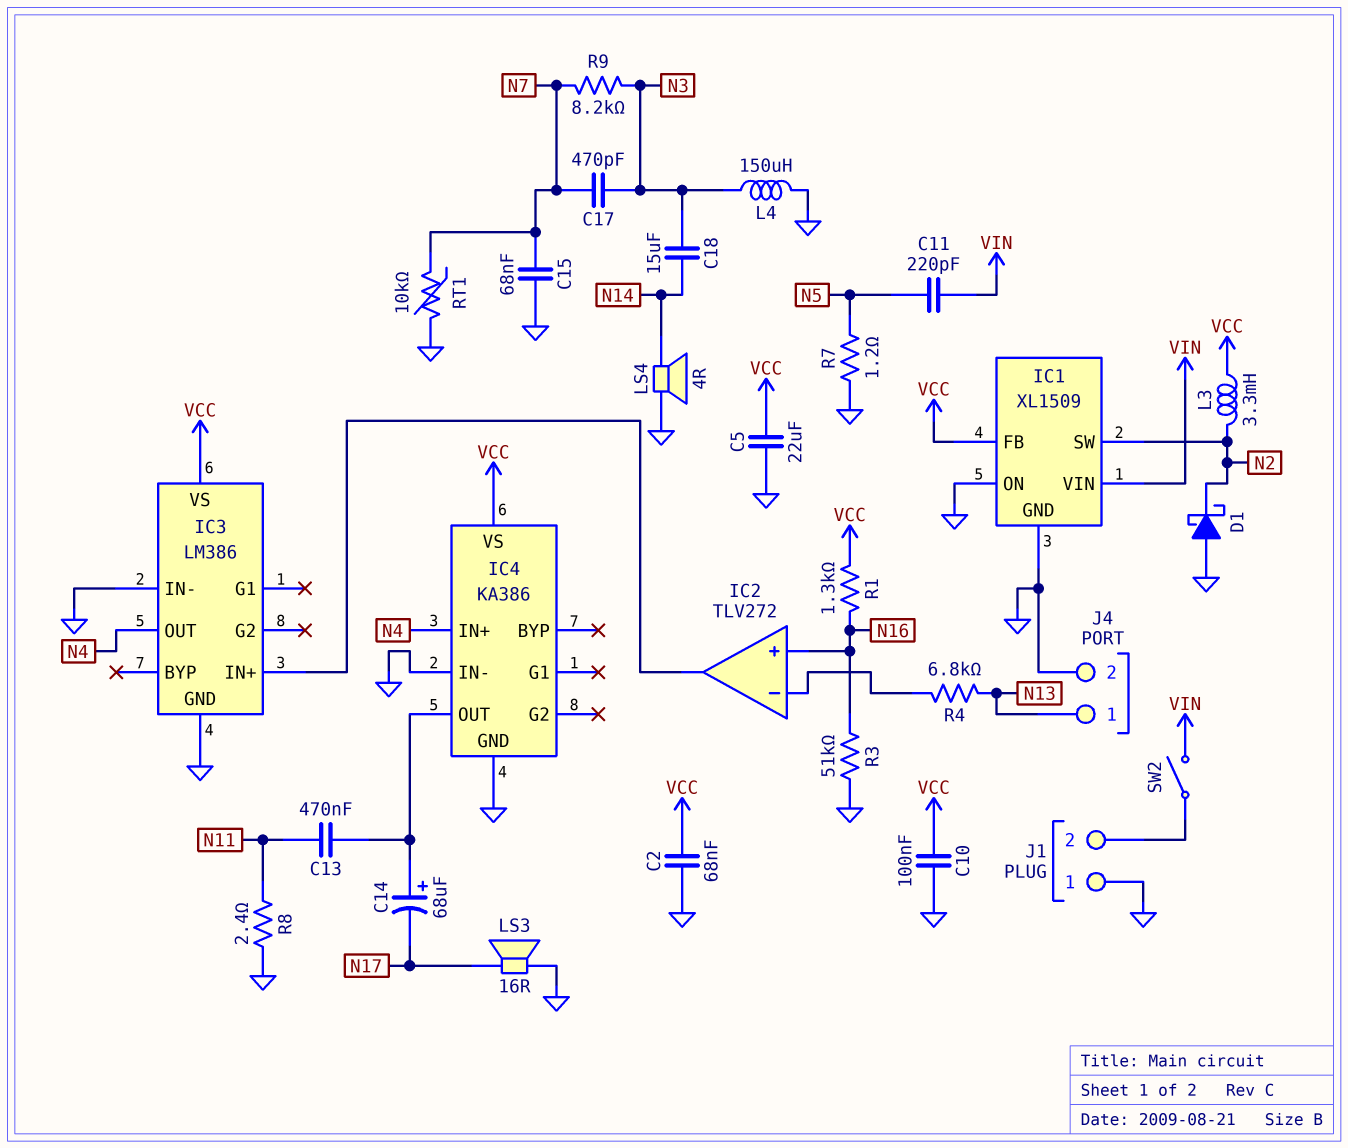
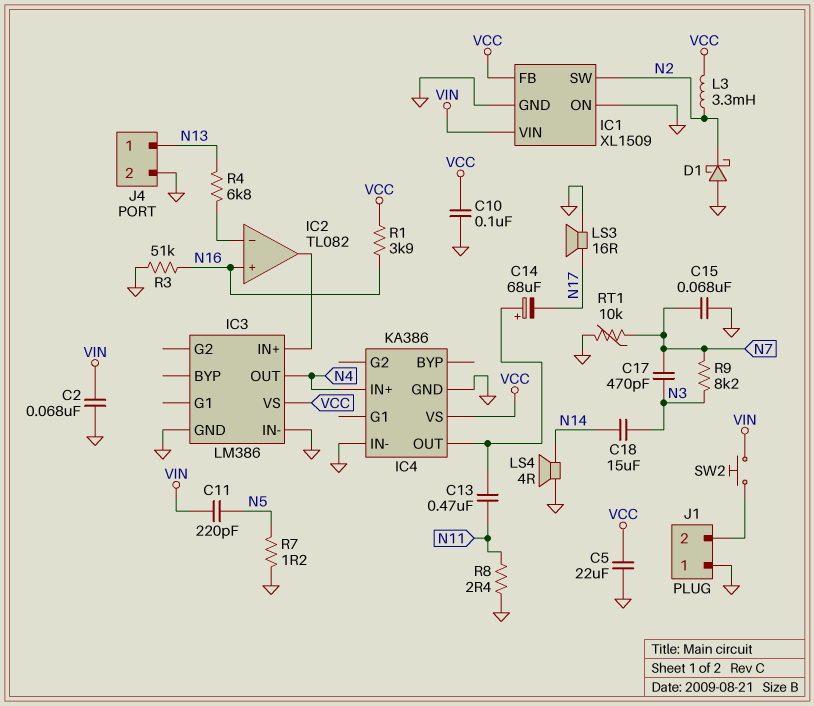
C2: 68nF (GND, VCC) -> 68nF (GND, VIN)
IC2: TLV272 -> TL082
L4: 150uH (GND, N3) -> none
R1: 1.3k (N16, VCC) -> 3.9k (N16, VCC)
SW2: switch (J1/2, VIN) -> button (J1/2, VIN)

